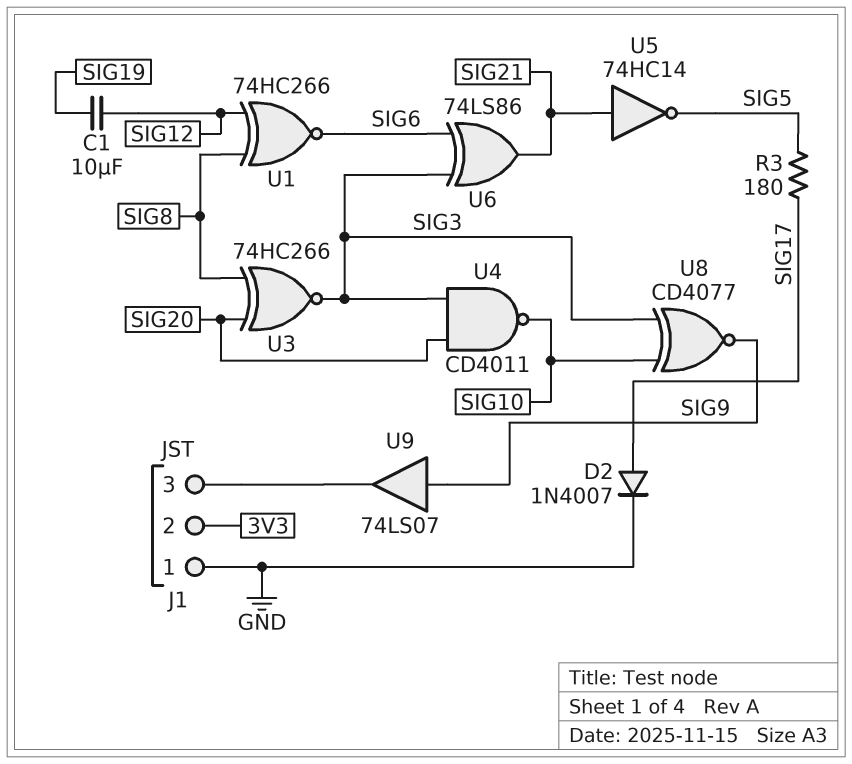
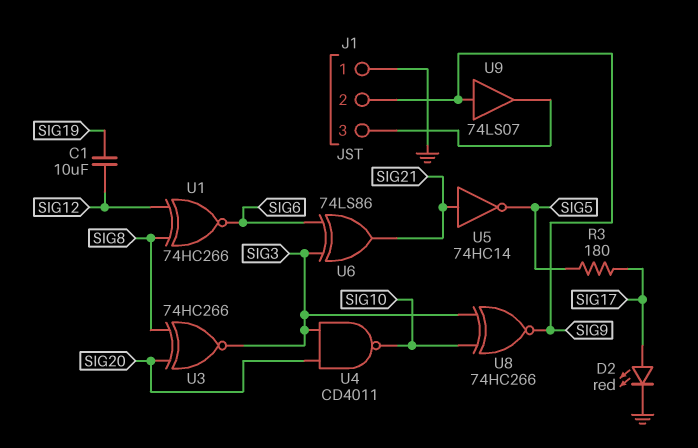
D2: diode 1N4007 (A SIG17, K GND) -> LED red (A SIG17, K GND)
J1 pin 2: 3V3 -> SIG9
U8: XNOR CD4077 (in SIG3, in SIG10, out SIG9) -> XNOR 74HC266 (in SIG3, in SIG10, out SIG9)

